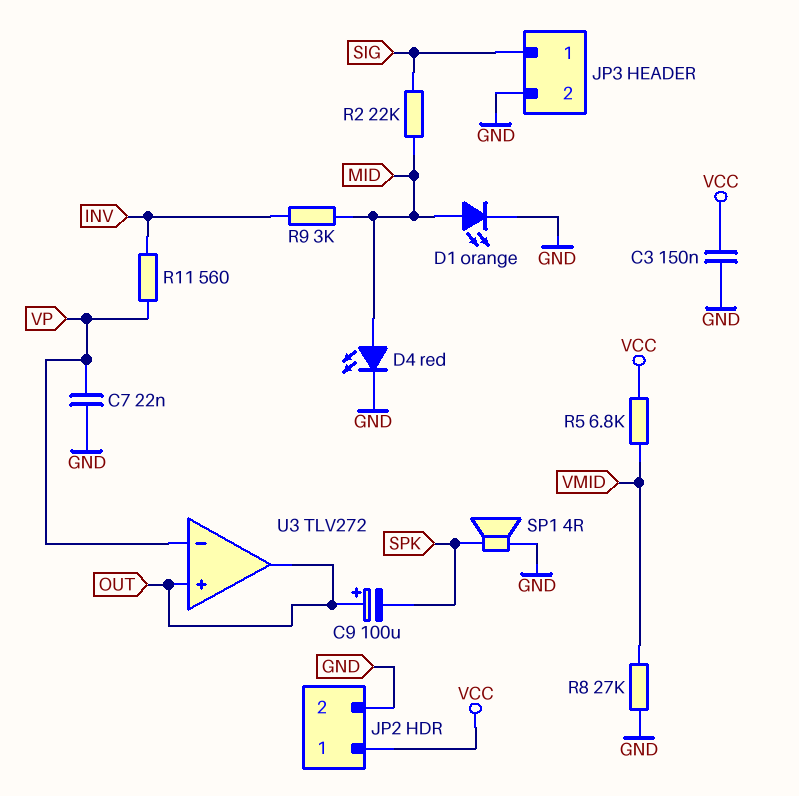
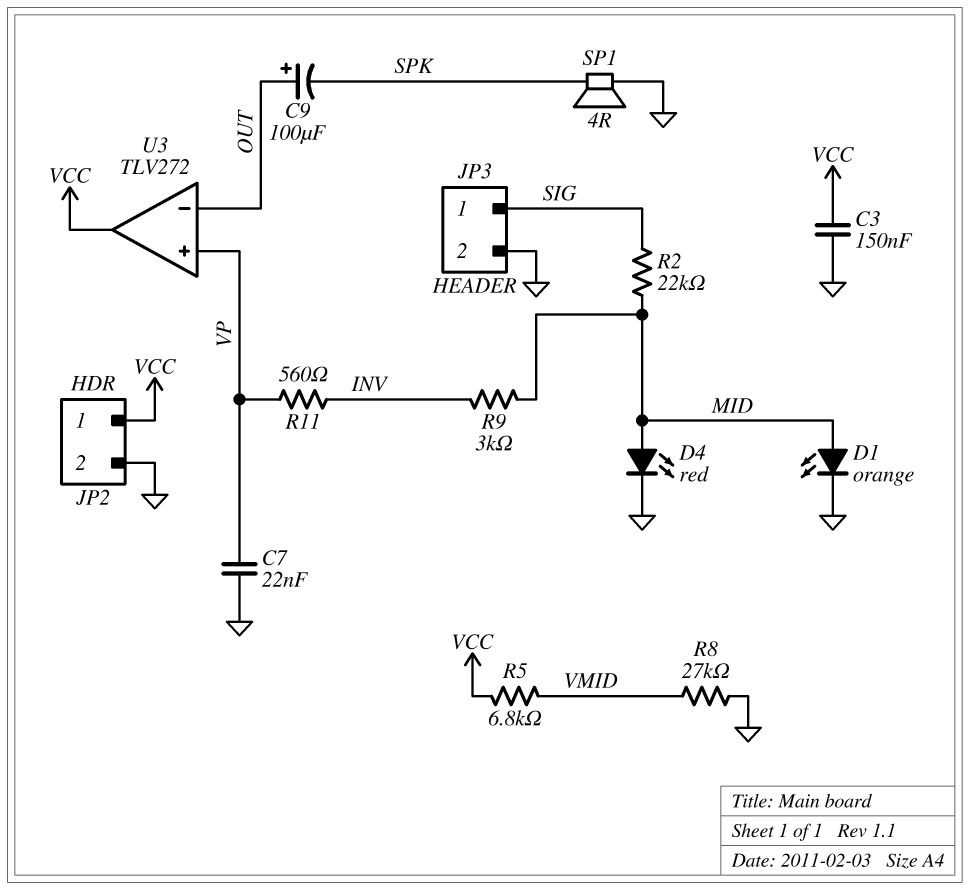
U3 pin in+: OUT -> VP
U3 pin in-: VP -> OUT
U3 pin out: OUT -> VCC

